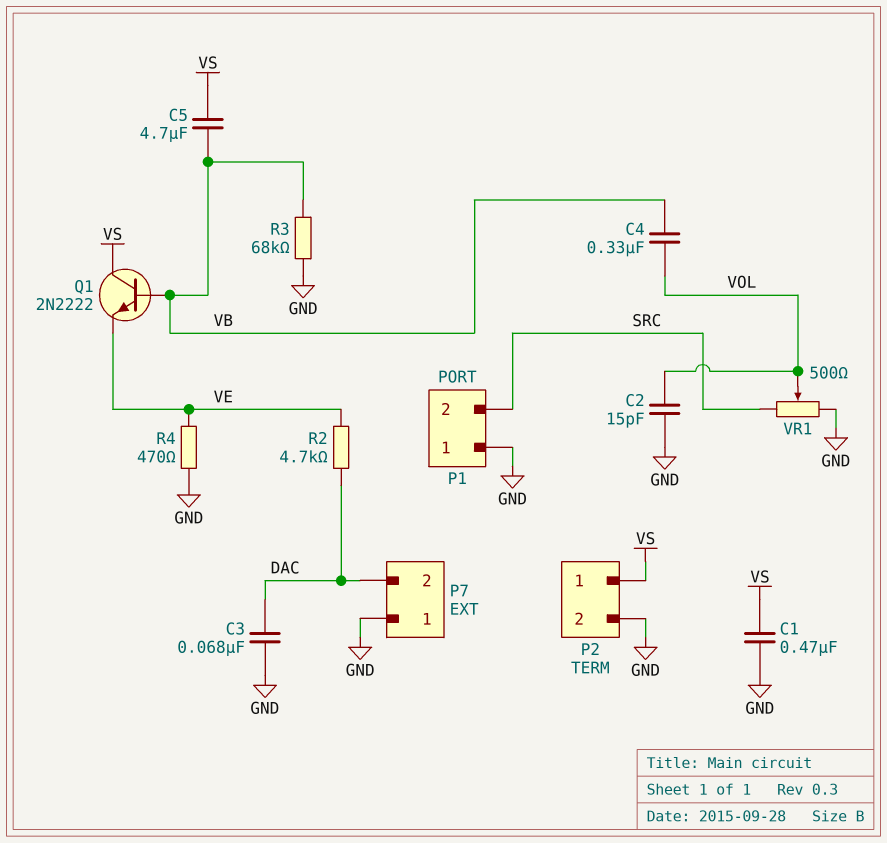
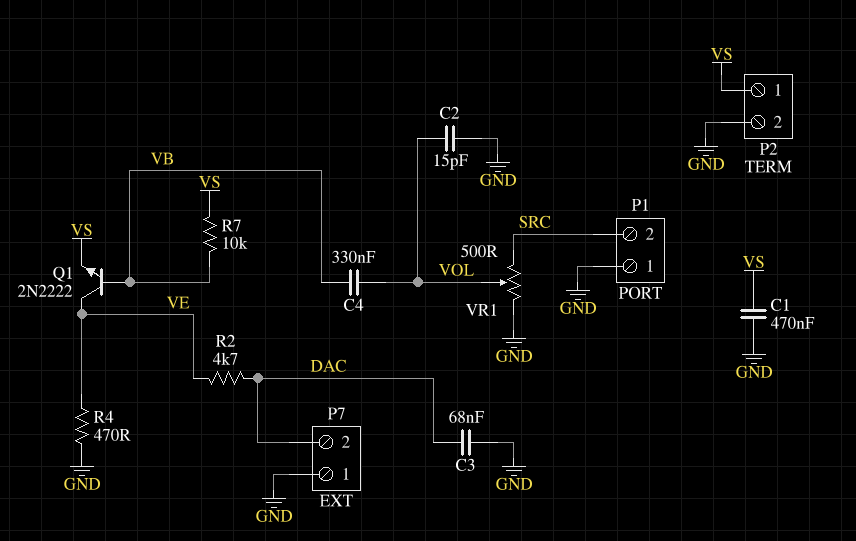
C5: 4.7uF (VB, VS) -> none
Q1: NPN 2N2222 (B VB, C VS, E VE) -> NPN 2N2222 (B VB, C VE, E VS)
R3: 68k (GND, VB) -> none
R7: none -> 10k (VB, VS)

